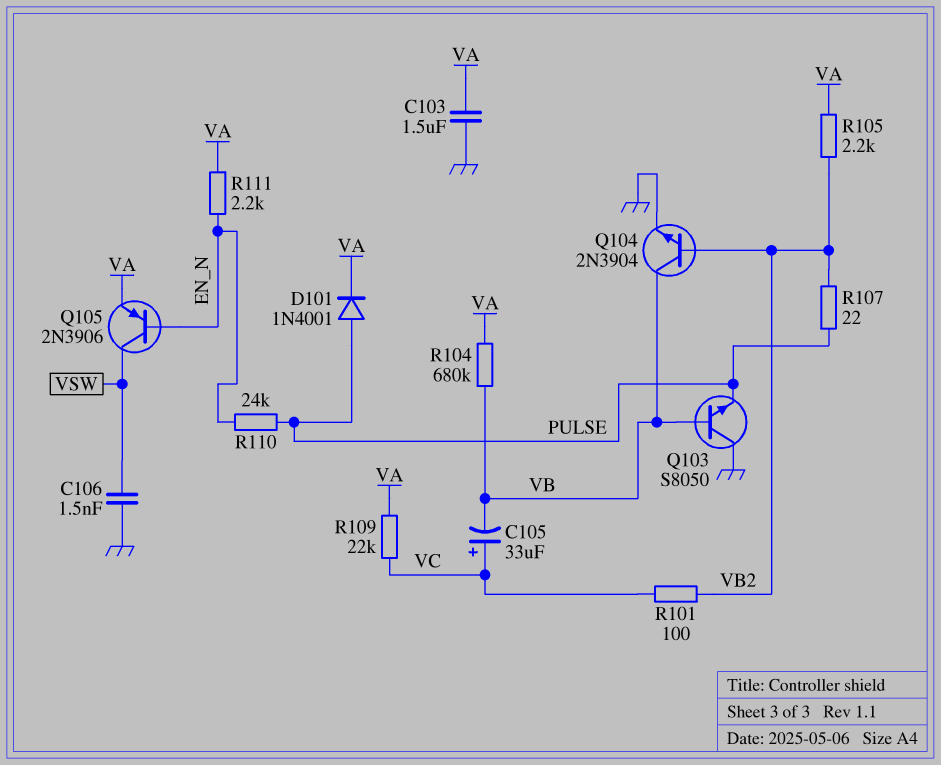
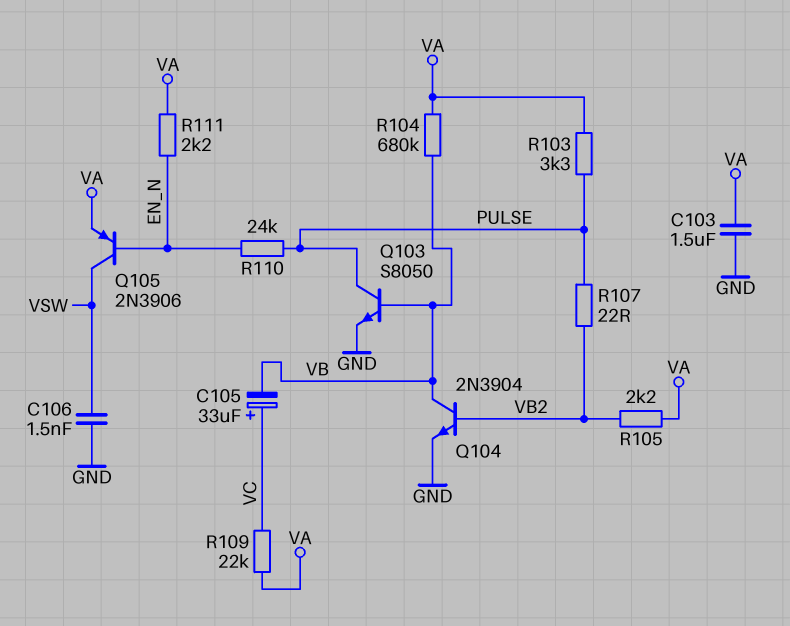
D101: diode 1N4001 (A PULSE, K VA) -> none
Q103: NPN S8050 (B VB, C GND, E PULSE) -> NPN S8050 (B VB, C PULSE, E GND)
R101: 100 (VB2, VC) -> none
R103: none -> 3.3k (PULSE, VA)

